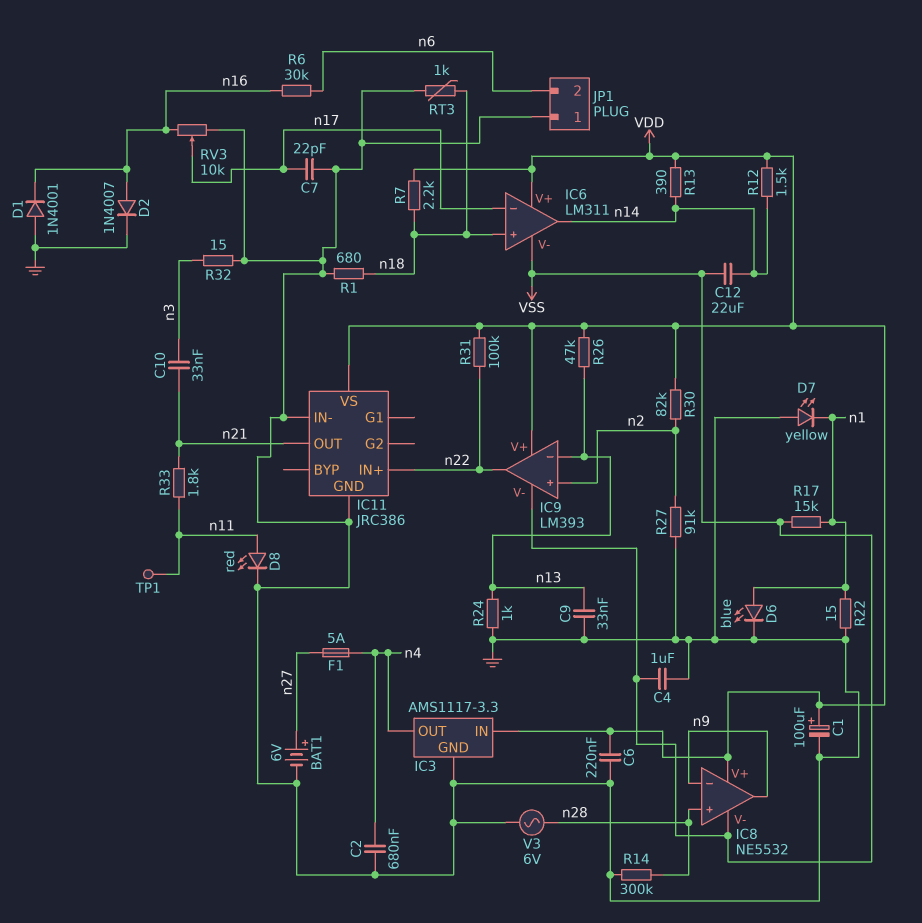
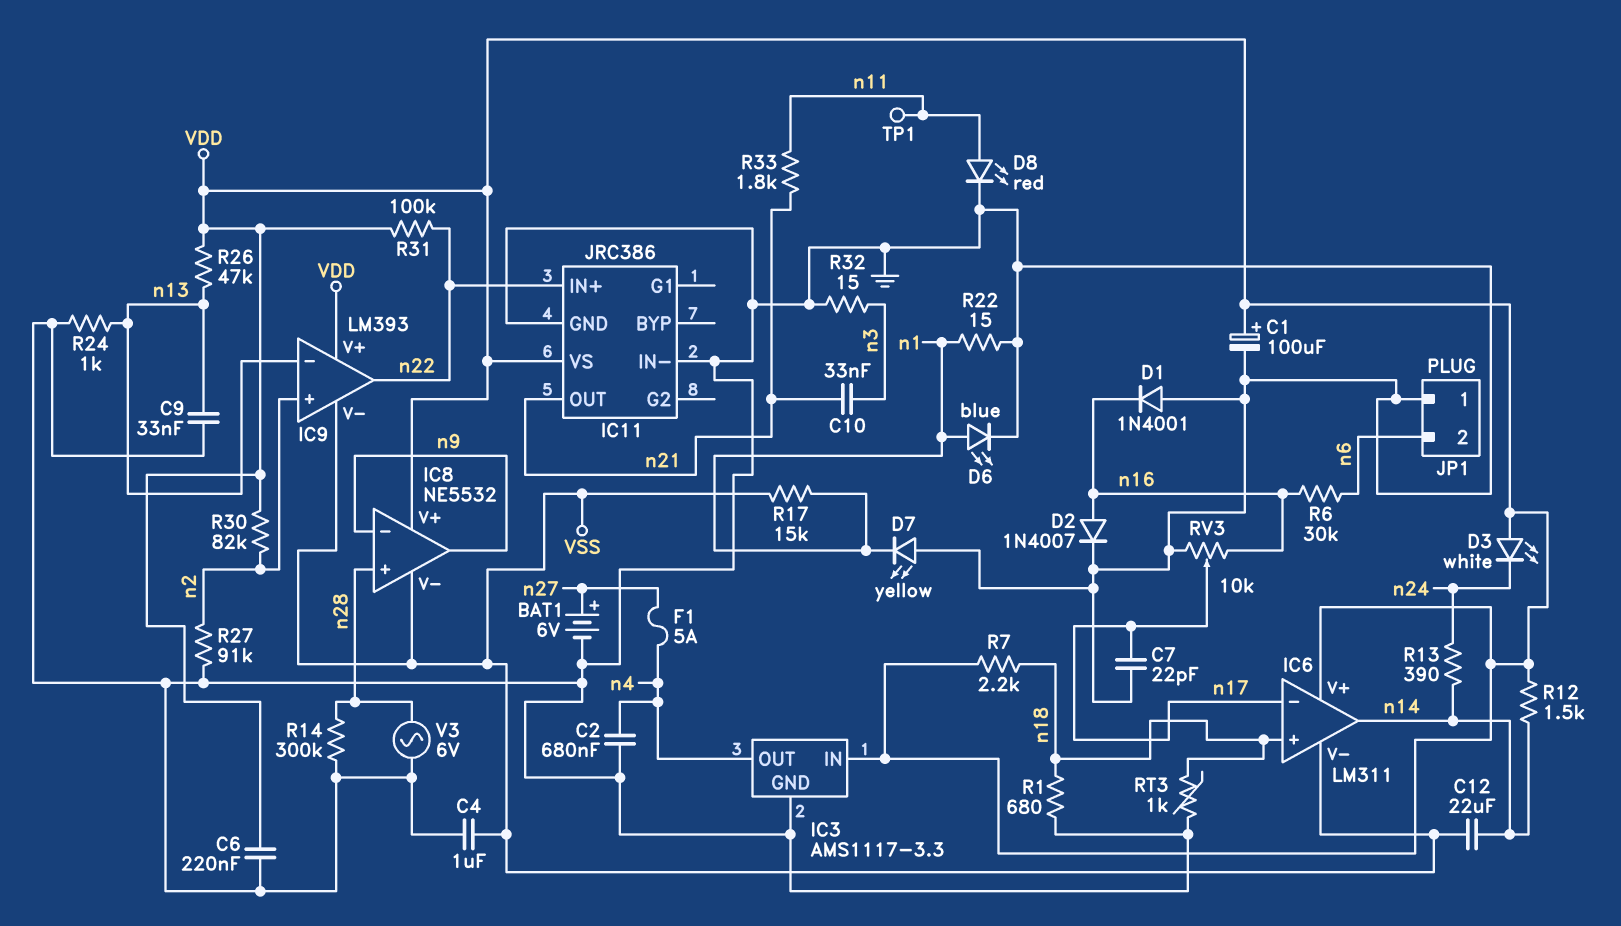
D3: none -> LED white (A VDD, K n24)
R13: 390 (VDD, n14) -> 390 (n14, n24)

